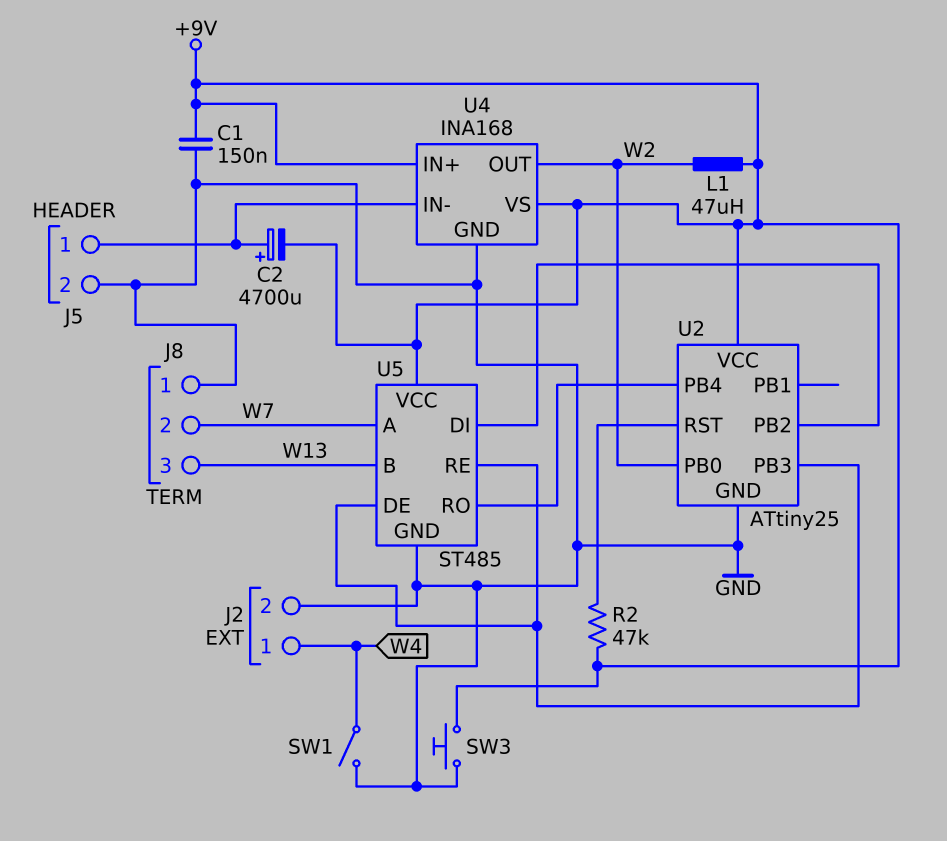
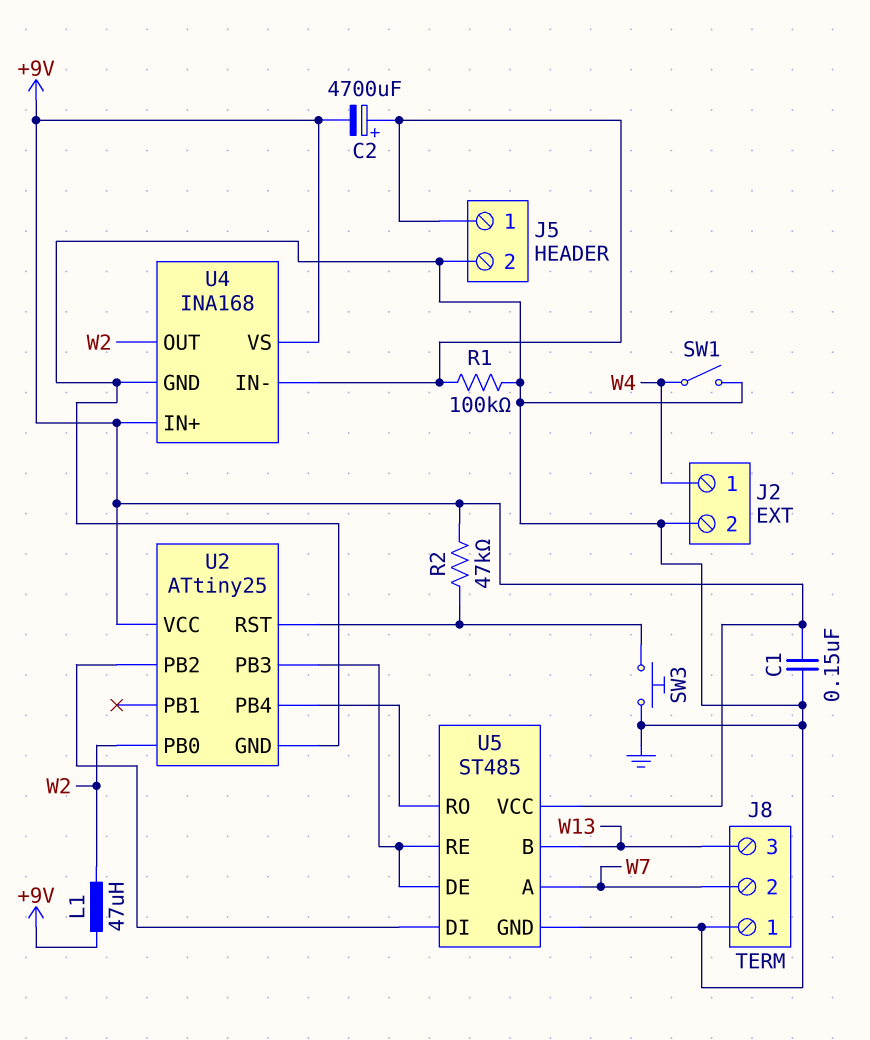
R1: none -> 100k (GND, J5/1)
SW3: button (+9V, GND) -> button (GND, U2/RST)

